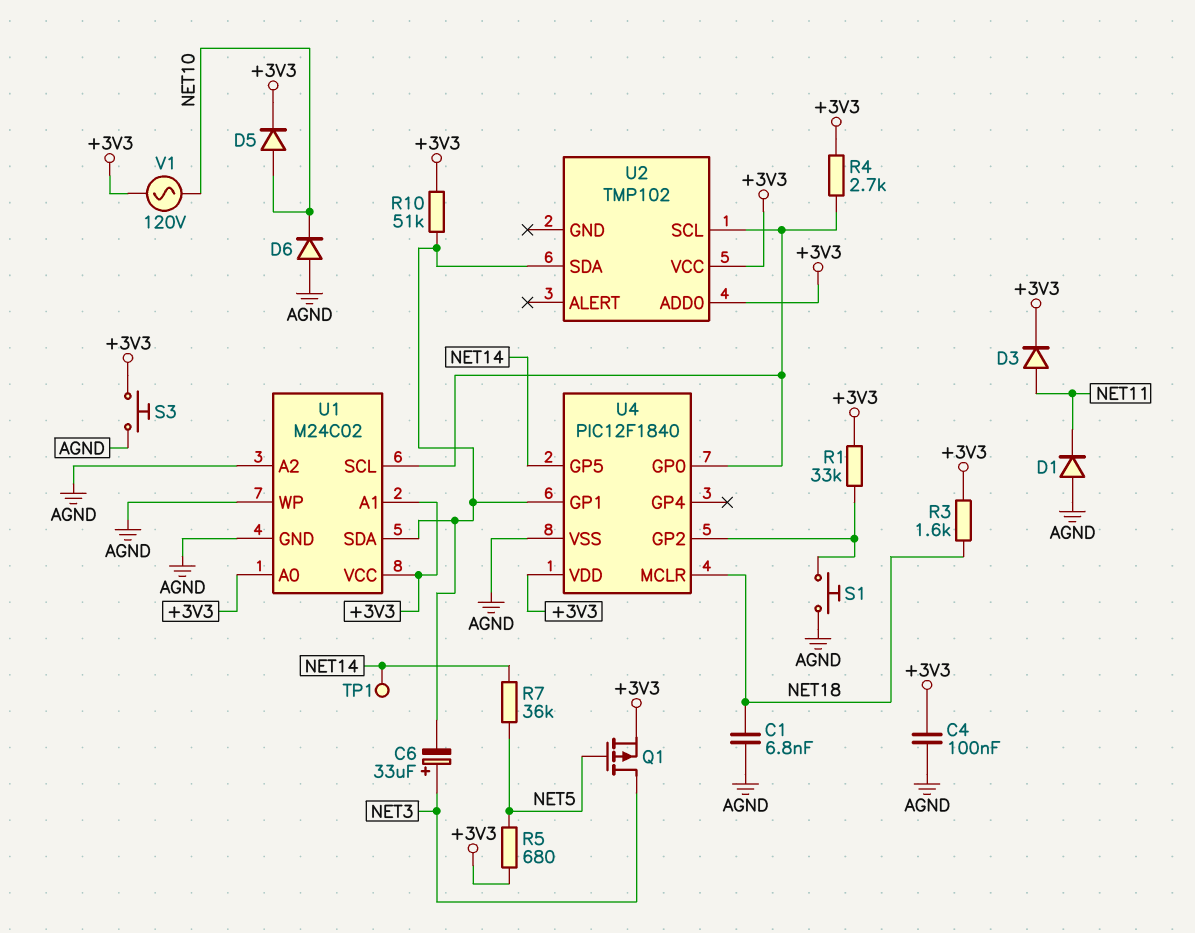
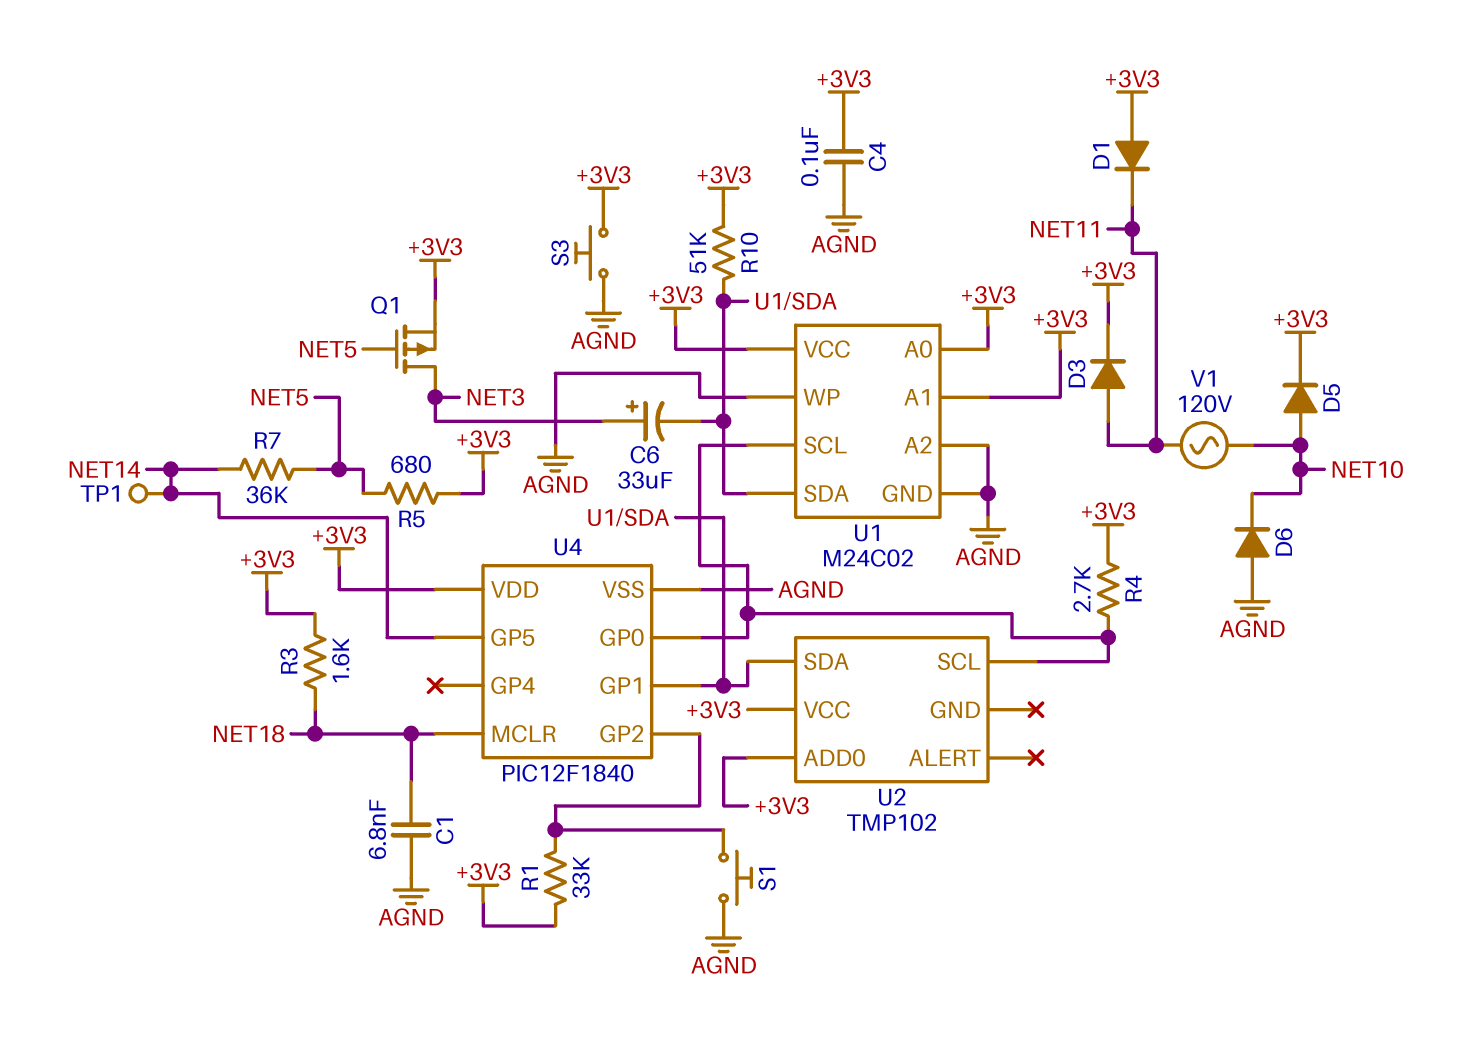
D1: diode (A AGND, K NET11) -> diode (A +3V3, K NET11)
V1: AC 120V (+3V3, NET10) -> AC 120V (NET10, NET11)

